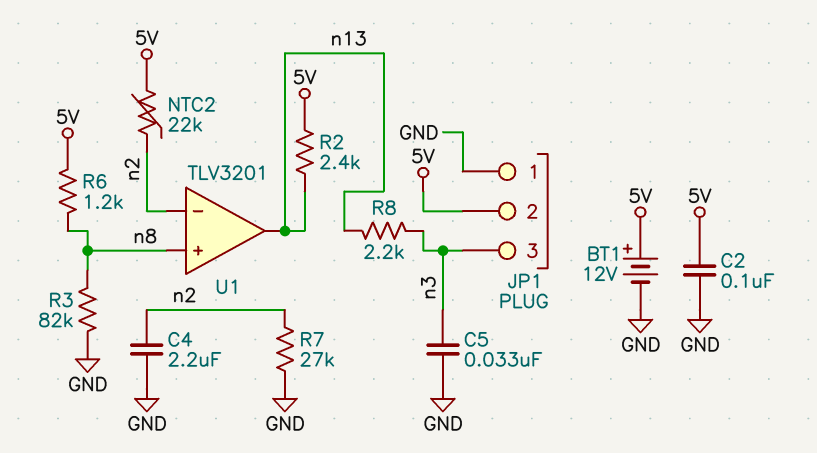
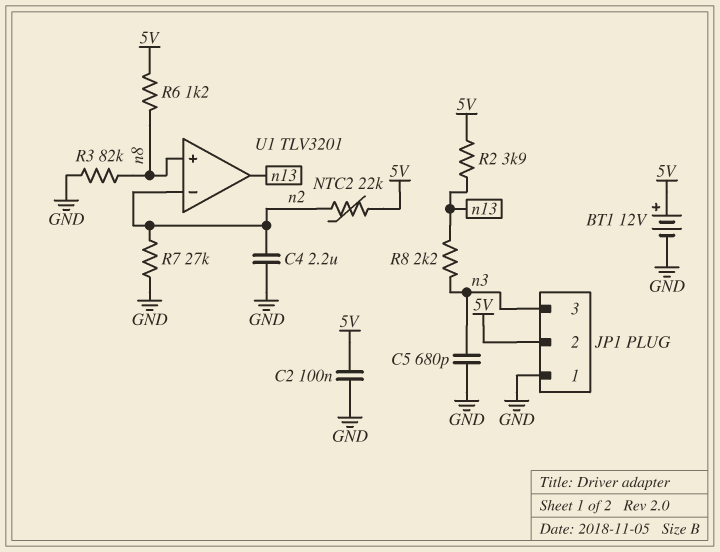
C5: 33nF (GND, n3) -> 680pF (GND, n3)
R2: 2.4k (5V, n13) -> 3.9k (5V, n13)

